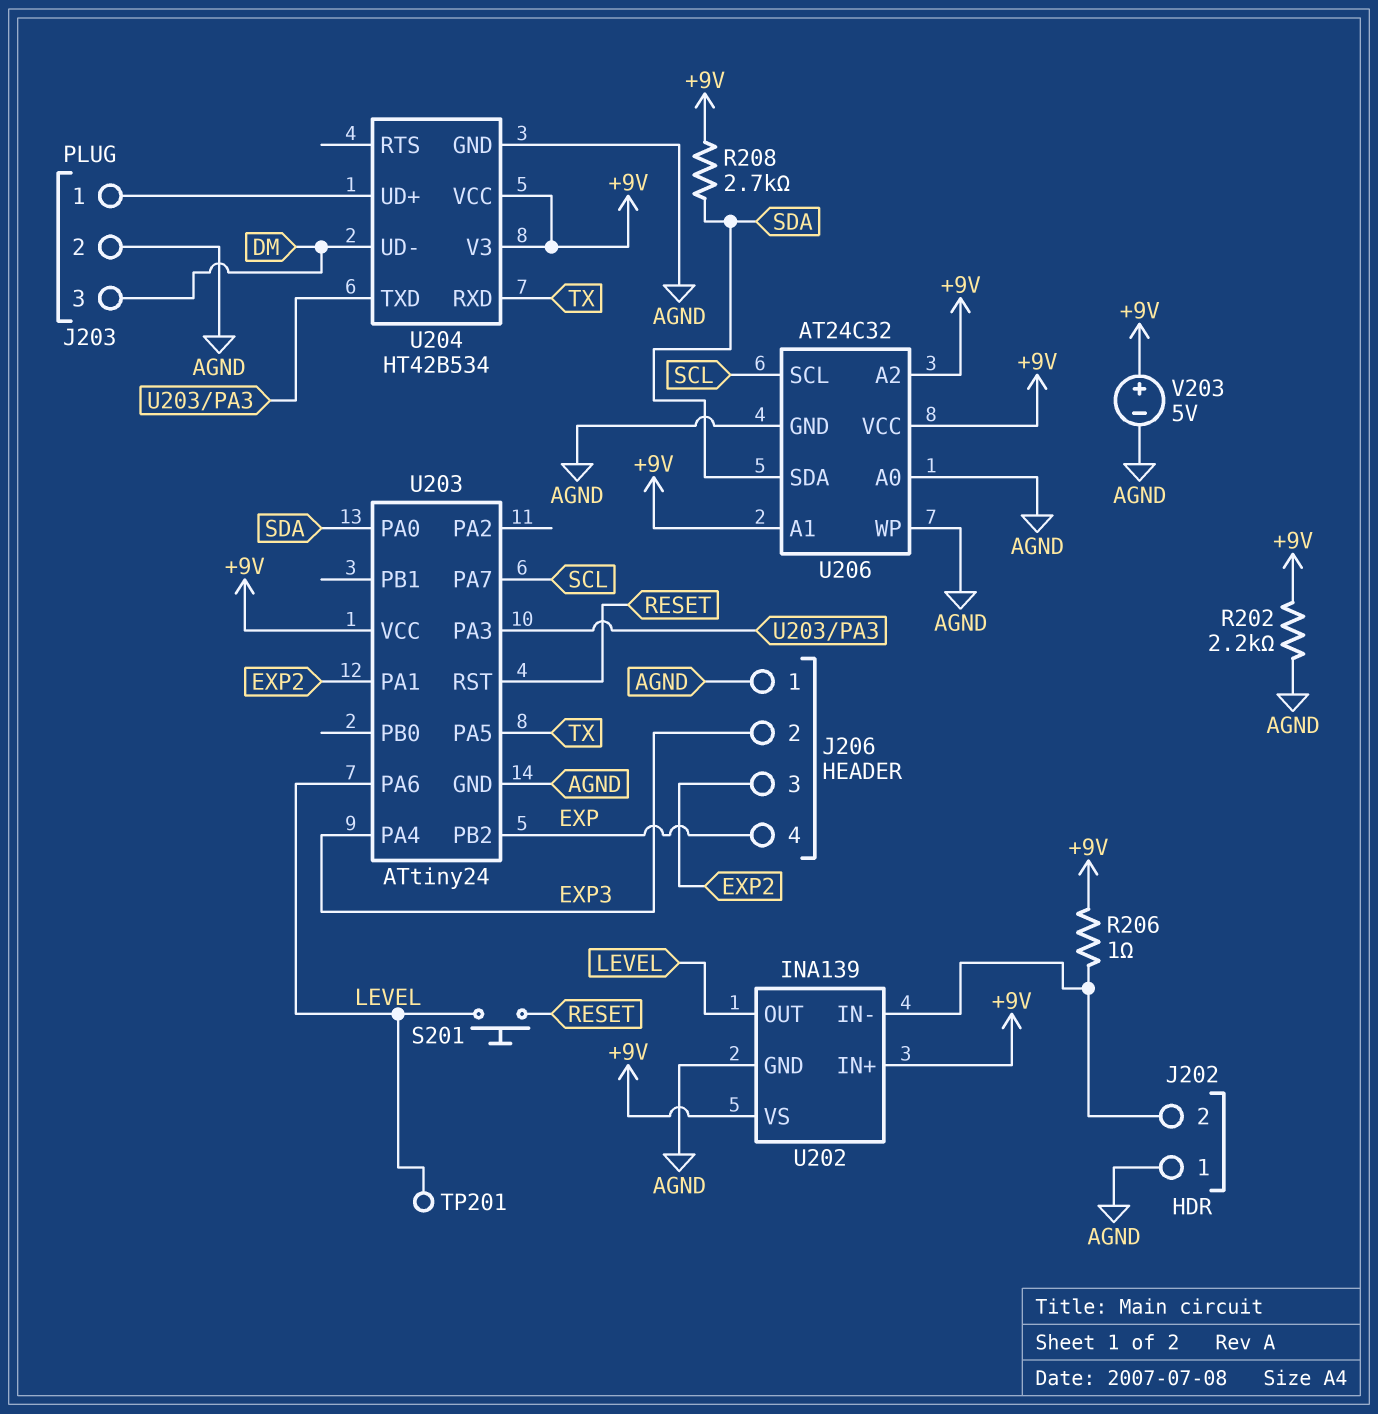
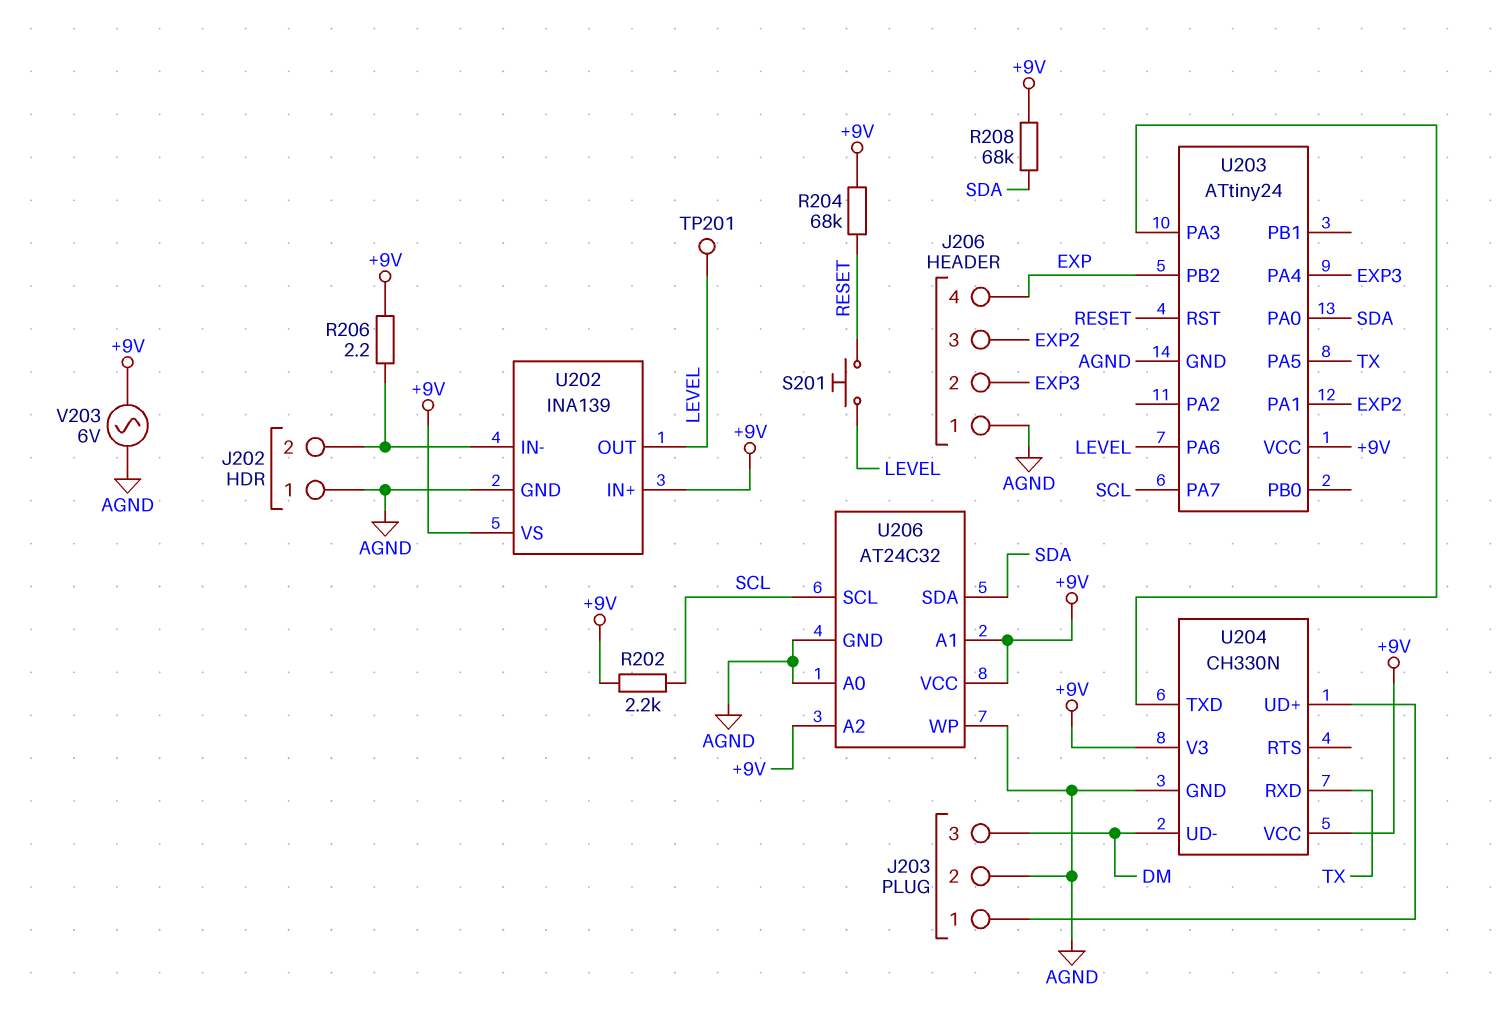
R202: 2.2k (+9V, AGND) -> 2.2k (+9V, SCL)
R204: none -> 68k (+9V, RESET)
R206: 1 (+9V, J202/2) -> 2.2 (+9V, J202/2)
R208: 2.7k (+9V, SDA) -> 68k (+9V, SDA)
U204: HT42B534 -> CH330N
V203: 5V (plus +9V, minus AGND) -> AC 6V (+9V, AGND)

